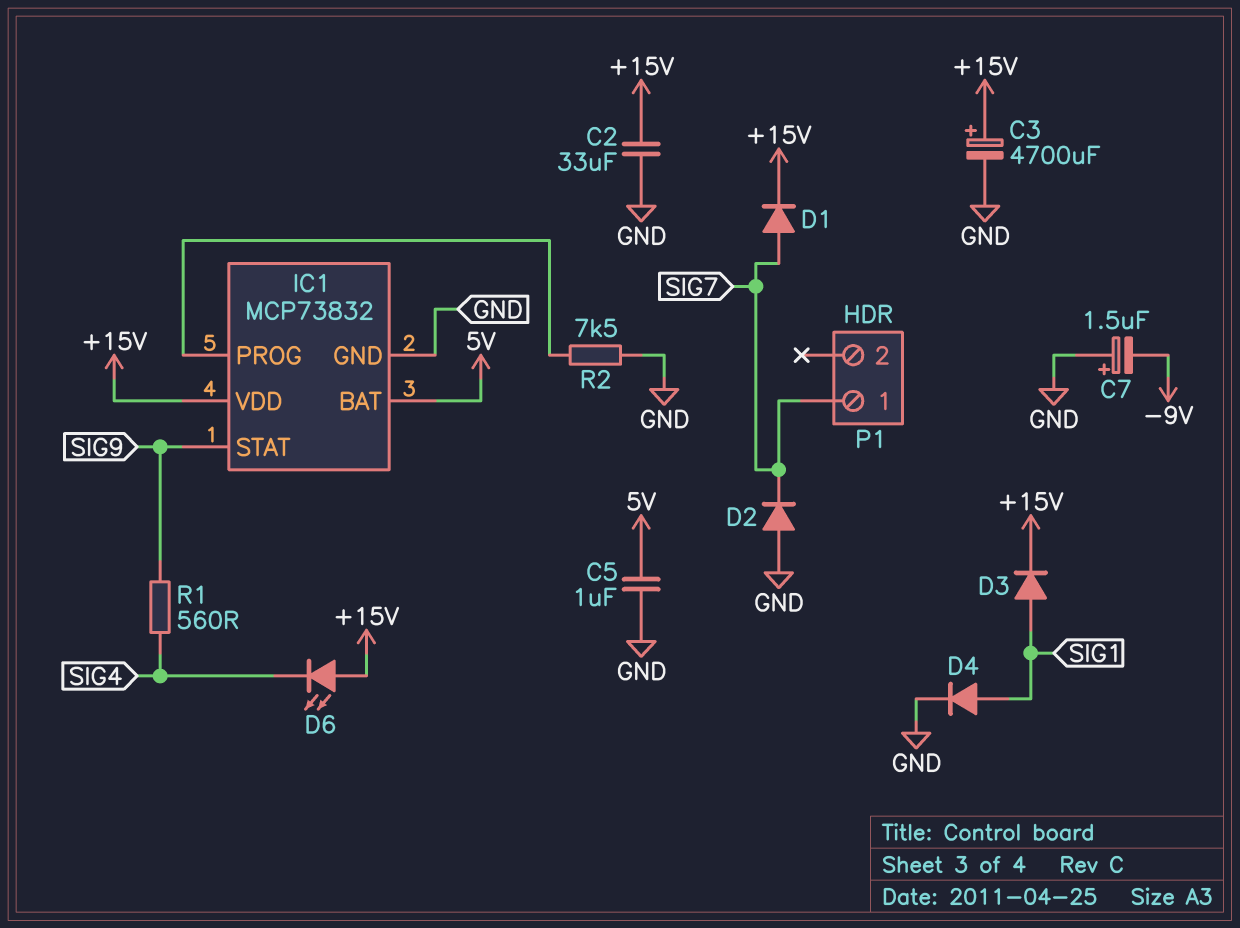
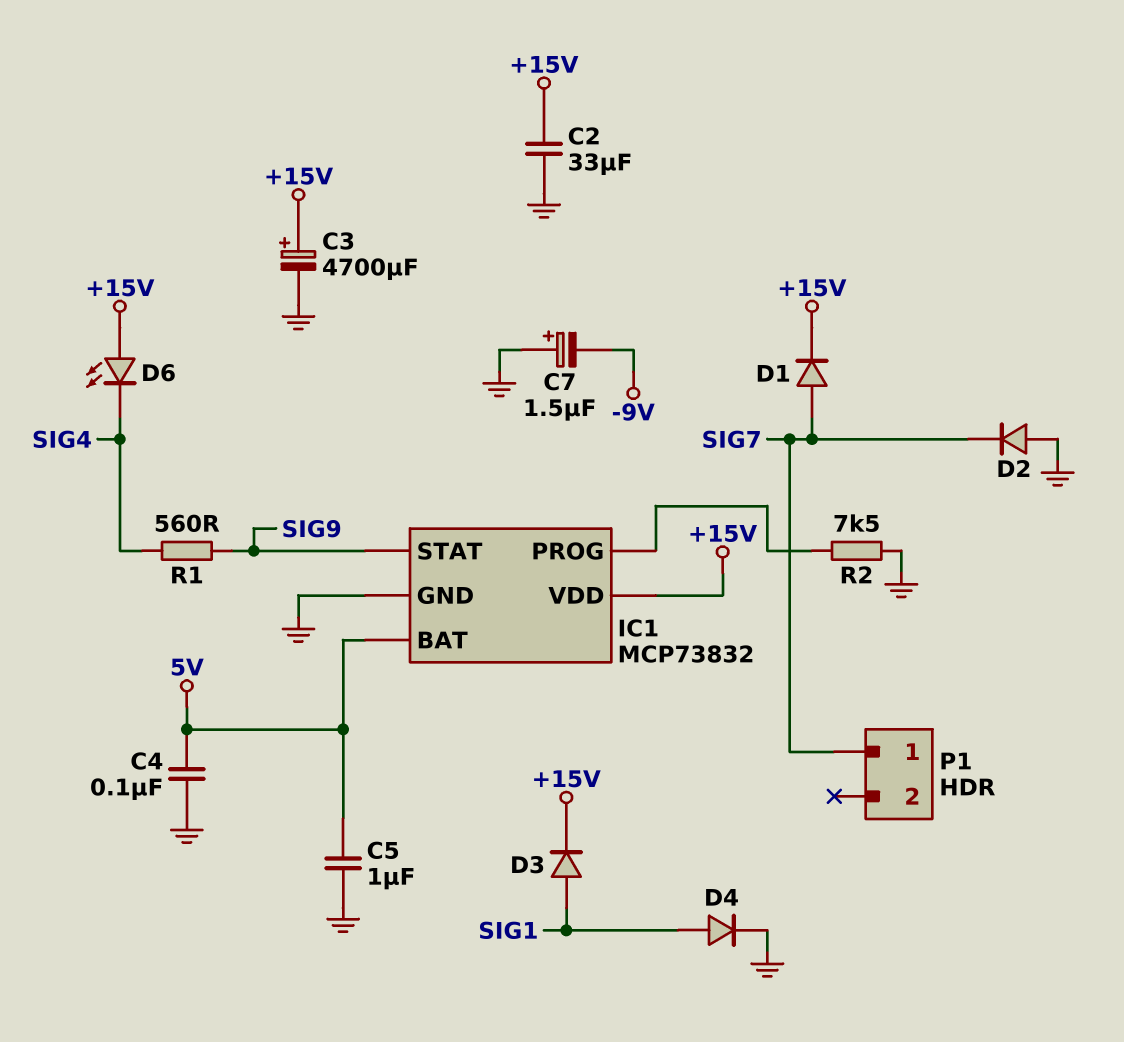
C4: none -> 100nF (5V, GND)

